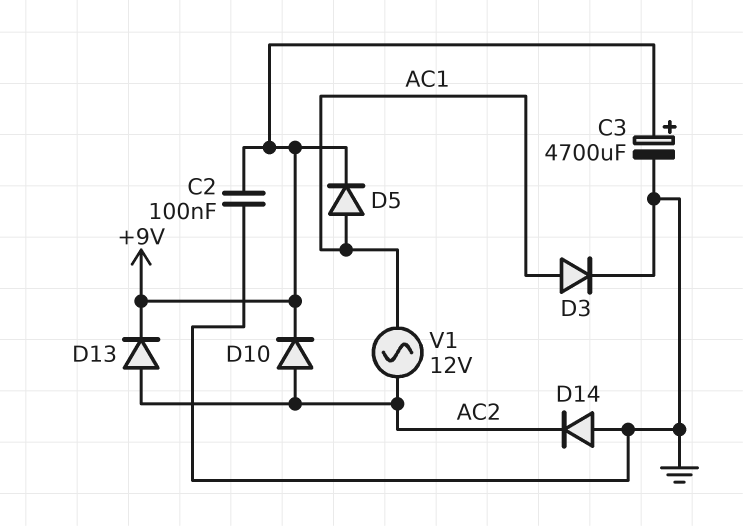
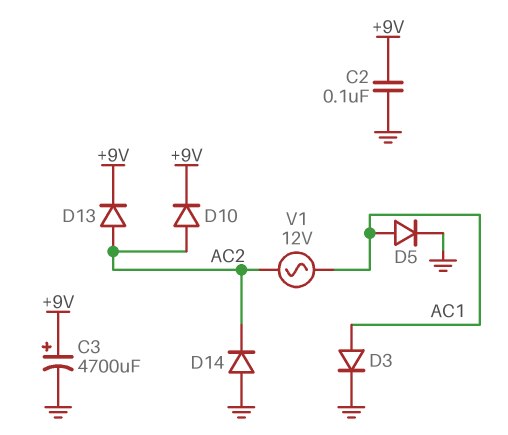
D5: diode (A AC1, K +9V) -> diode (A AC1, K GND)

